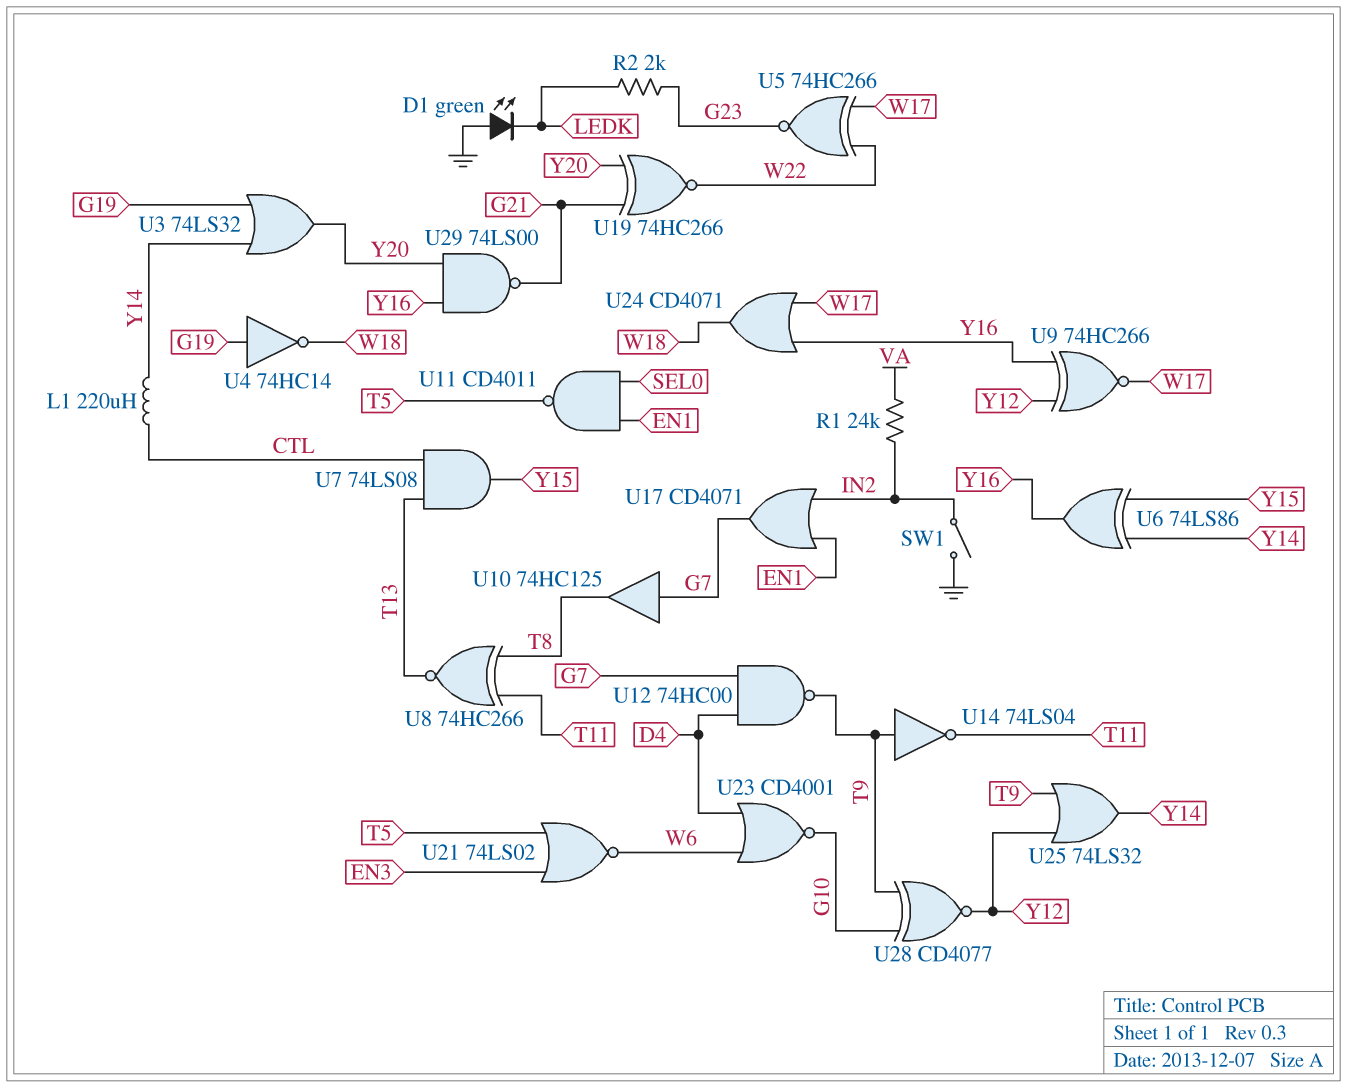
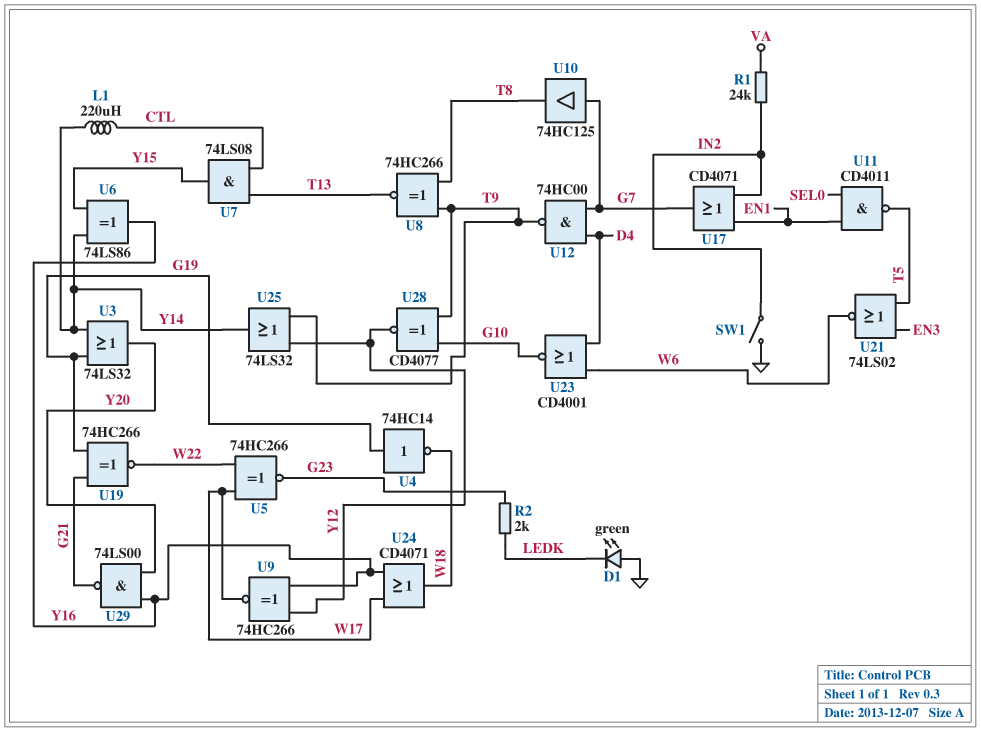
U8: XNOR 74HC266 (in T8, in T11, out T13) -> XNOR 74HC266 (in T8, in T9, out T13)
U14: NOT 74LS04 (in T9, out T11) -> none
U19: XNOR 74HC266 (in G21, in Y20, out W22) -> XNOR 74HC266 (in G19, in G21, out W22)

